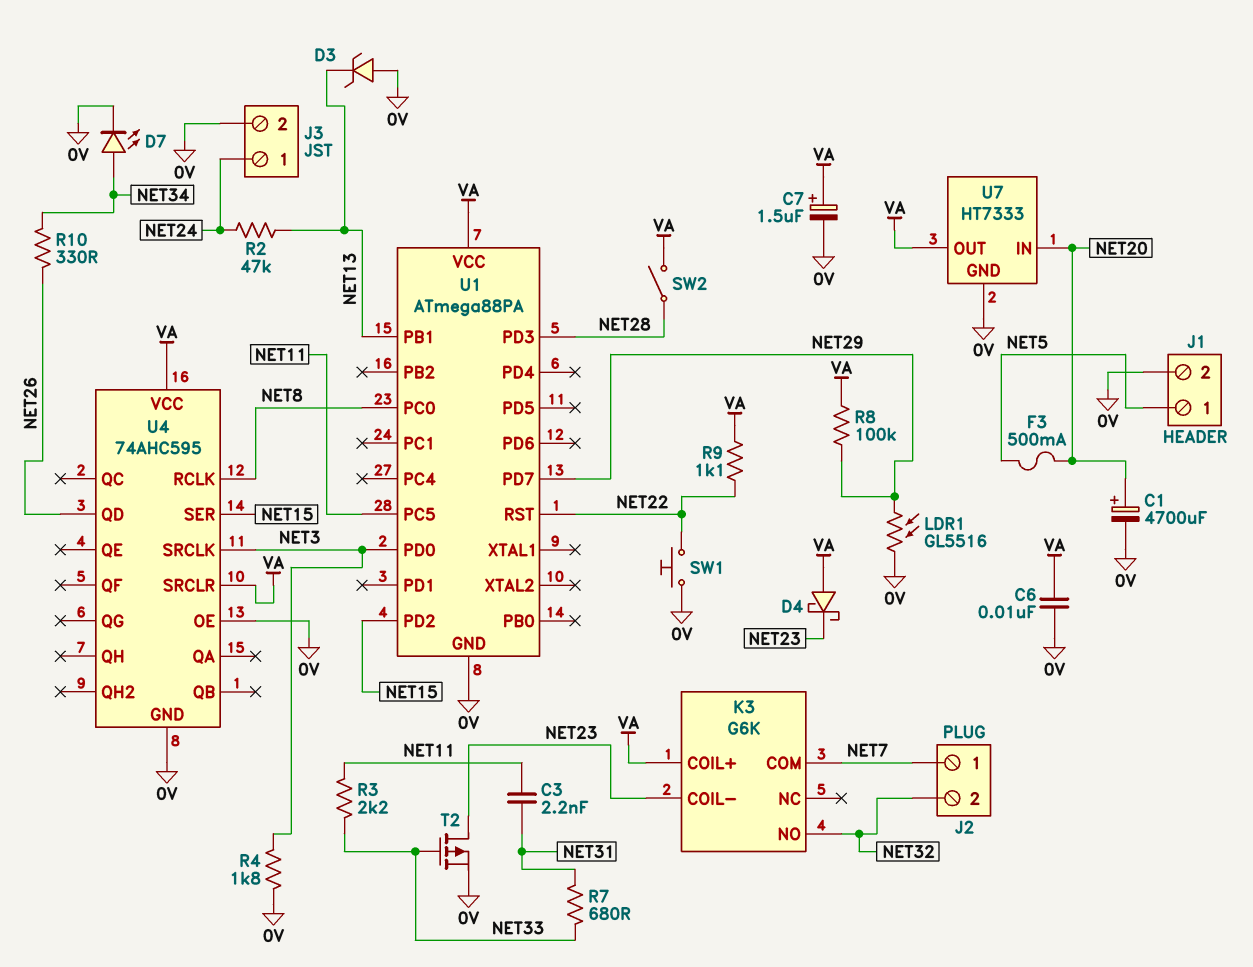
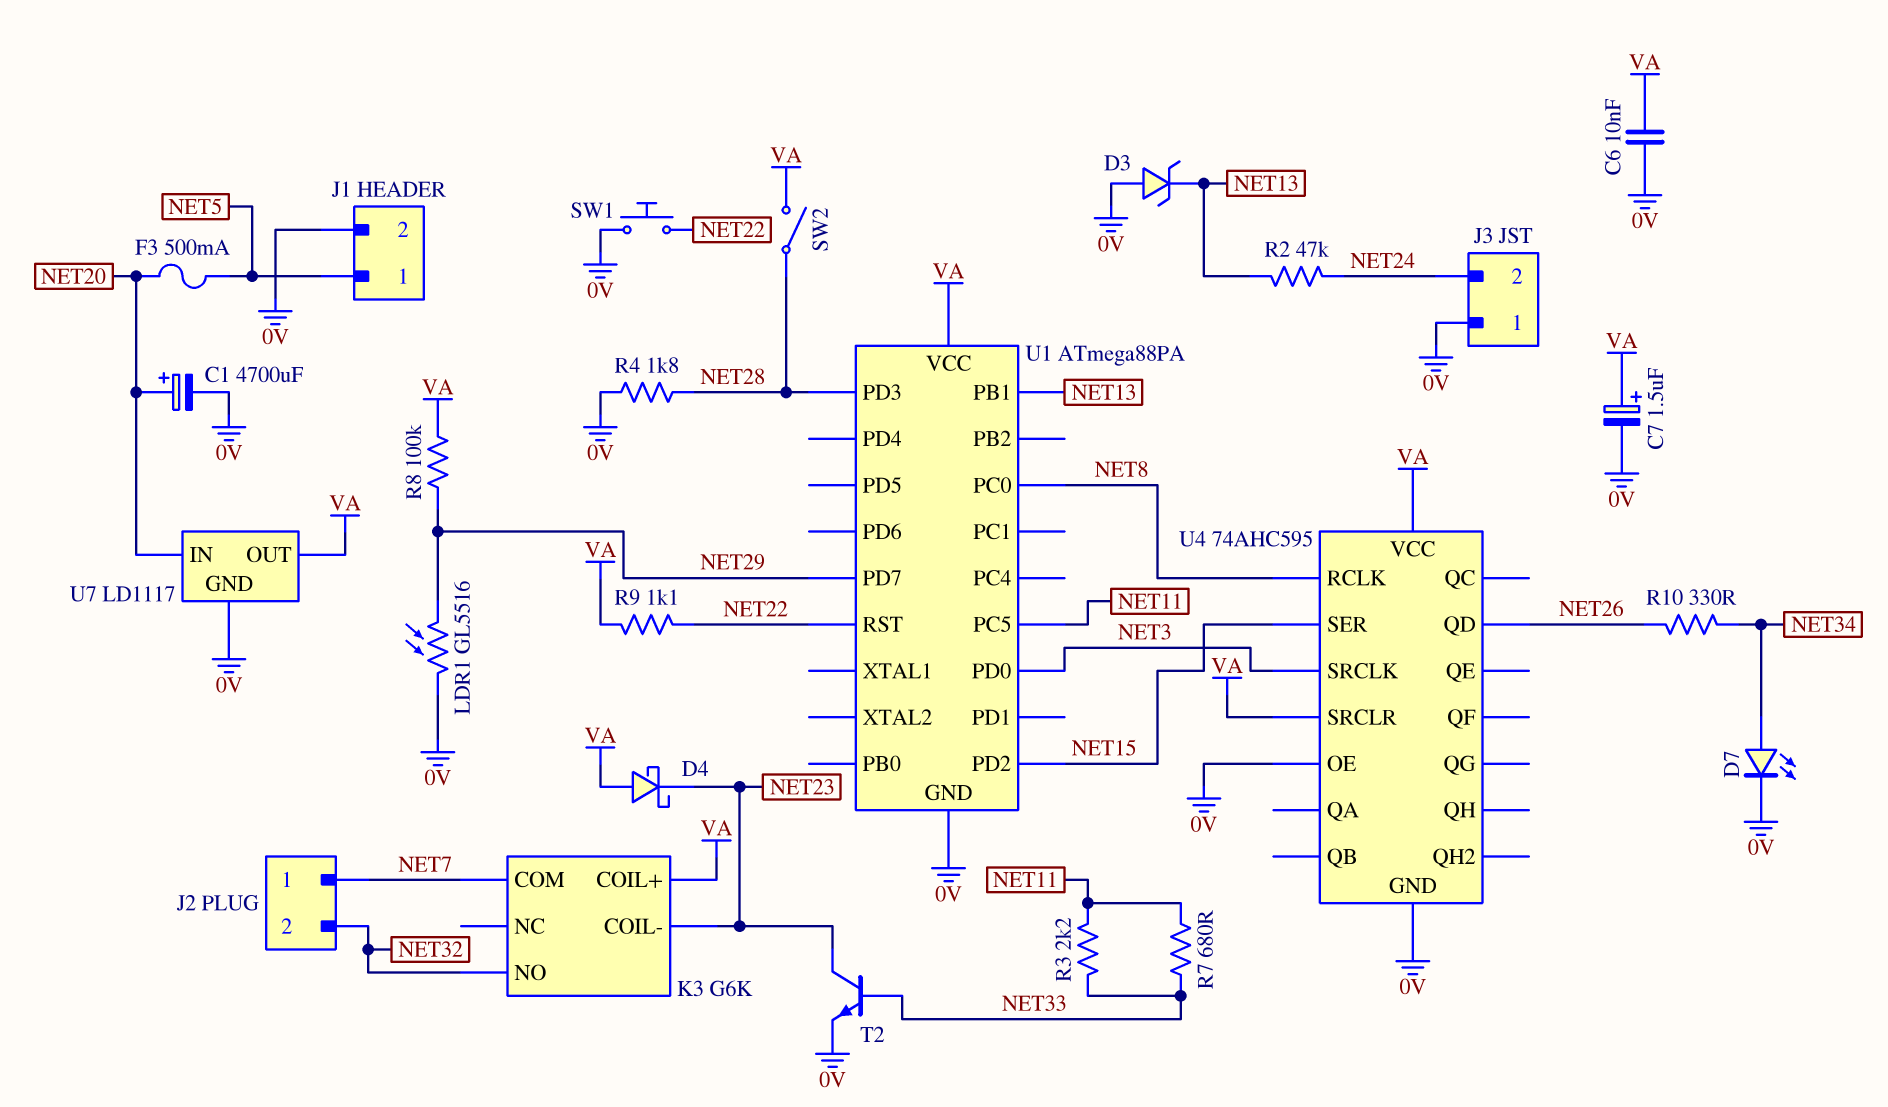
C3: 2.2nF (NET11, NET31) -> none
J3 pin 1: NET24 -> 0V
J3 pin 2: 0V -> NET24
R4: 1.8k (0V, NET3) -> 1.8k (0V, NET28)
R7: 680 (NET31, NET33) -> 680 (NET11, NET33)
T2: PMOS (G NET33, D NET23, S 0V) -> NPN (B NET33, C NET23, E 0V)
U7: HT7333 -> LD1117

